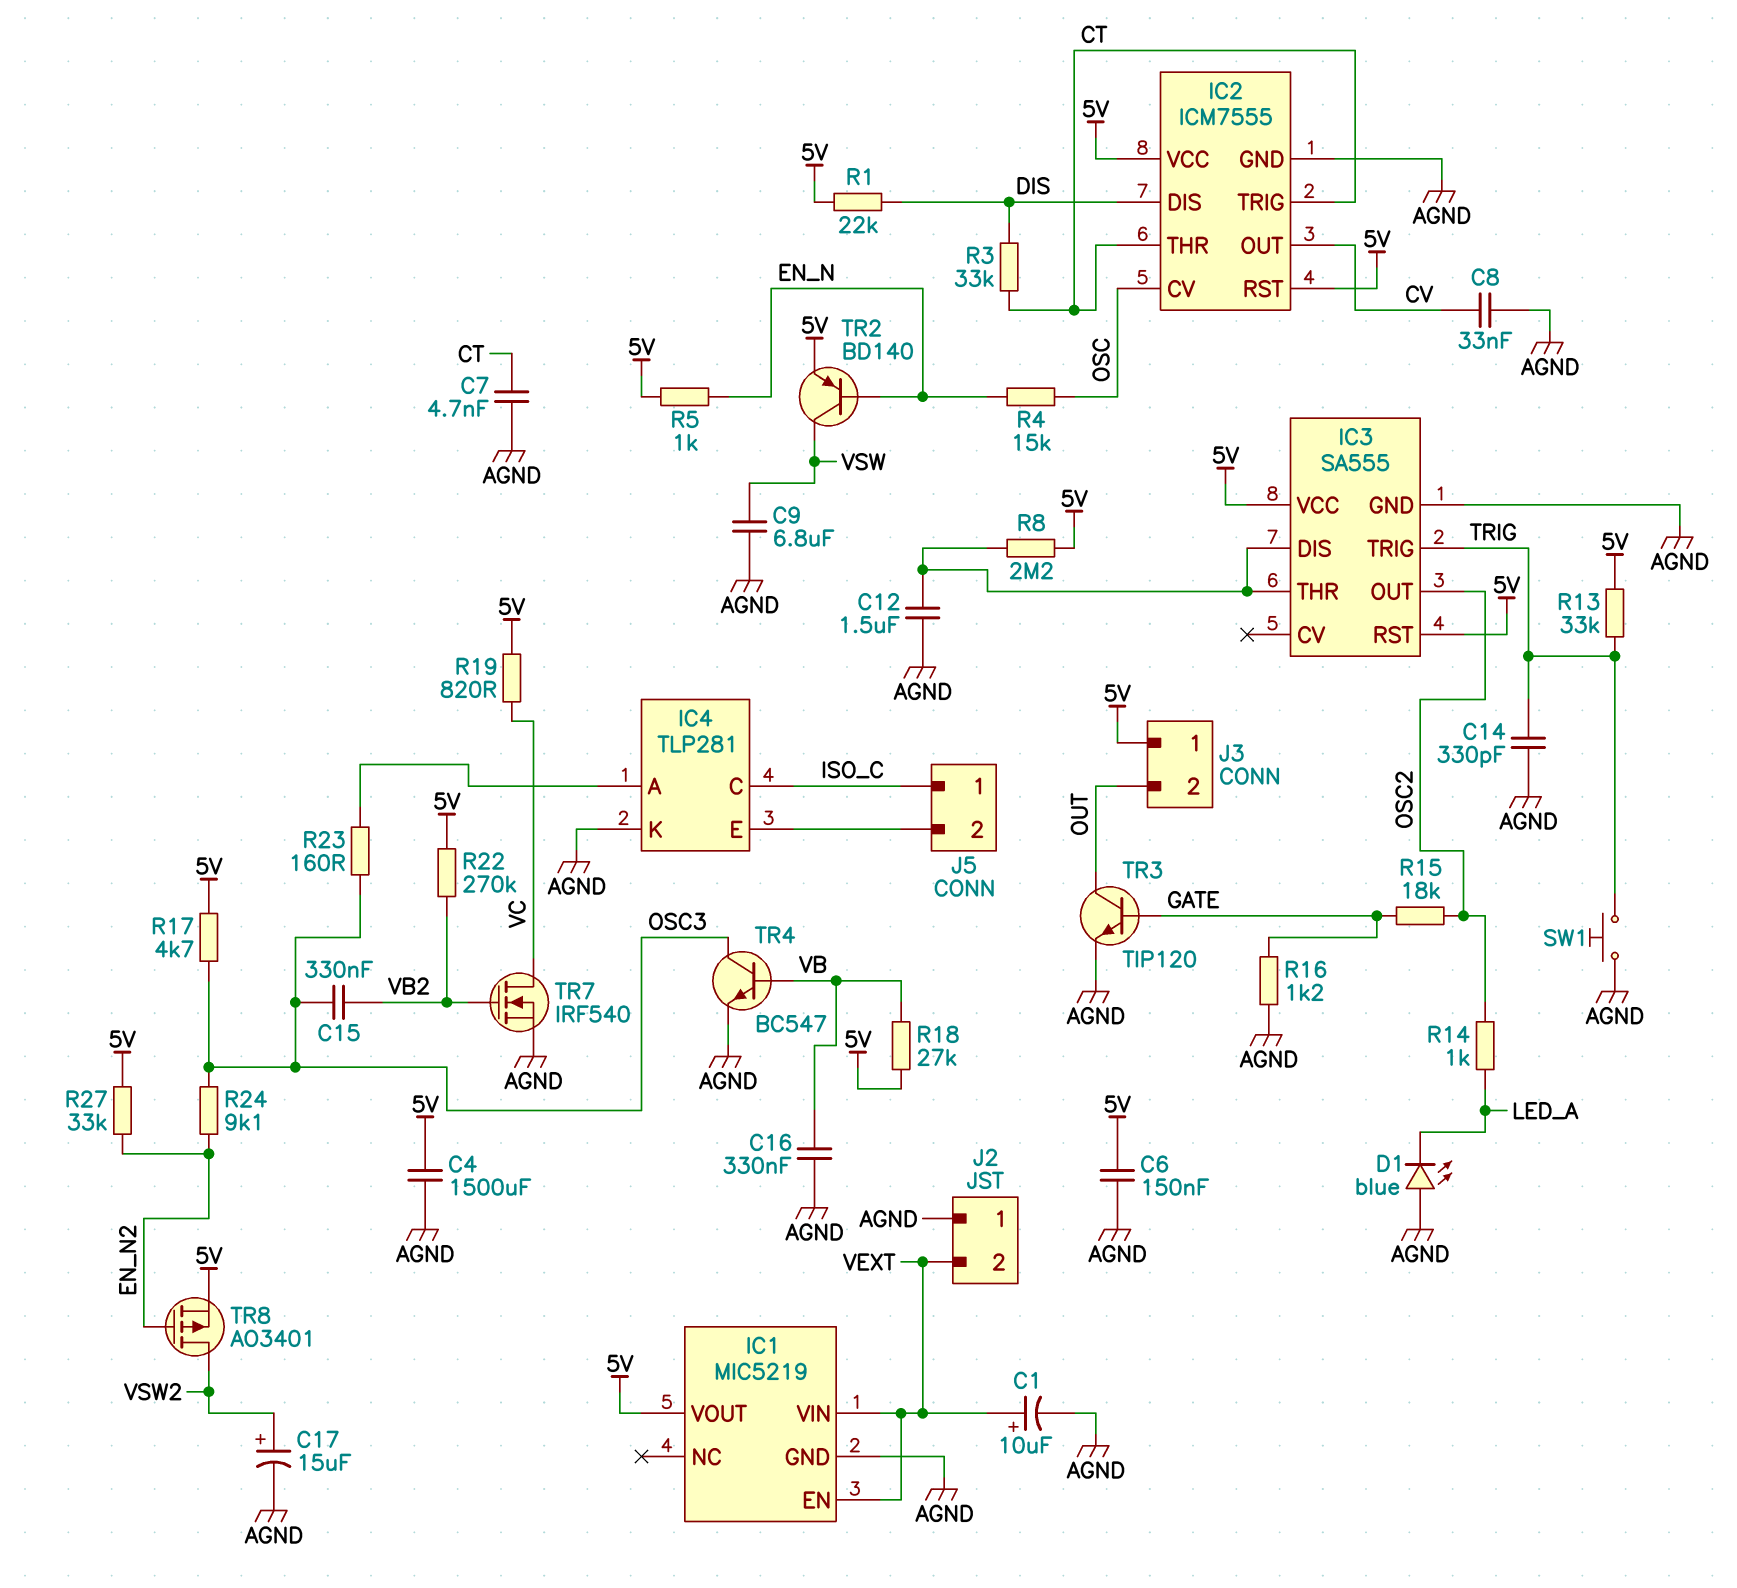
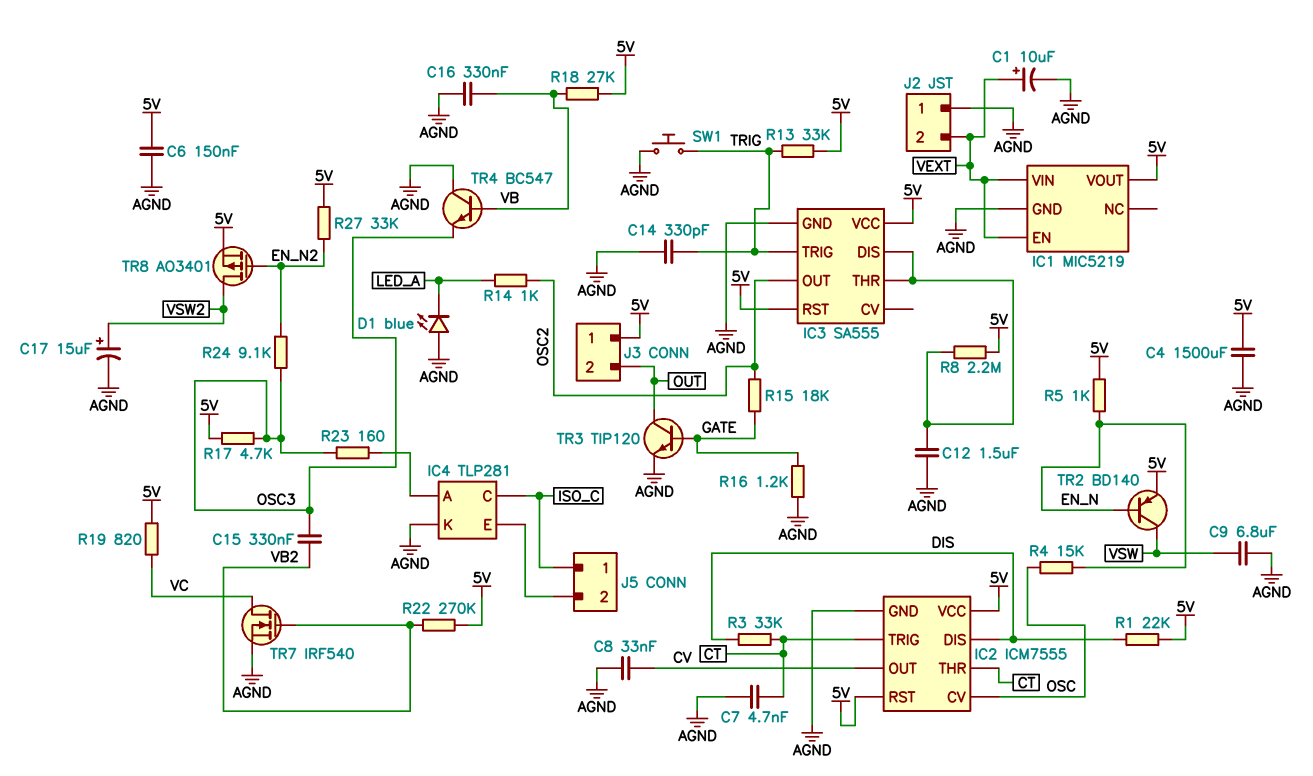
TR4: NPN BC547 (B VB, C OSC3, E AGND) -> NPN BC547 (B VB, C AGND, E OSC3)

